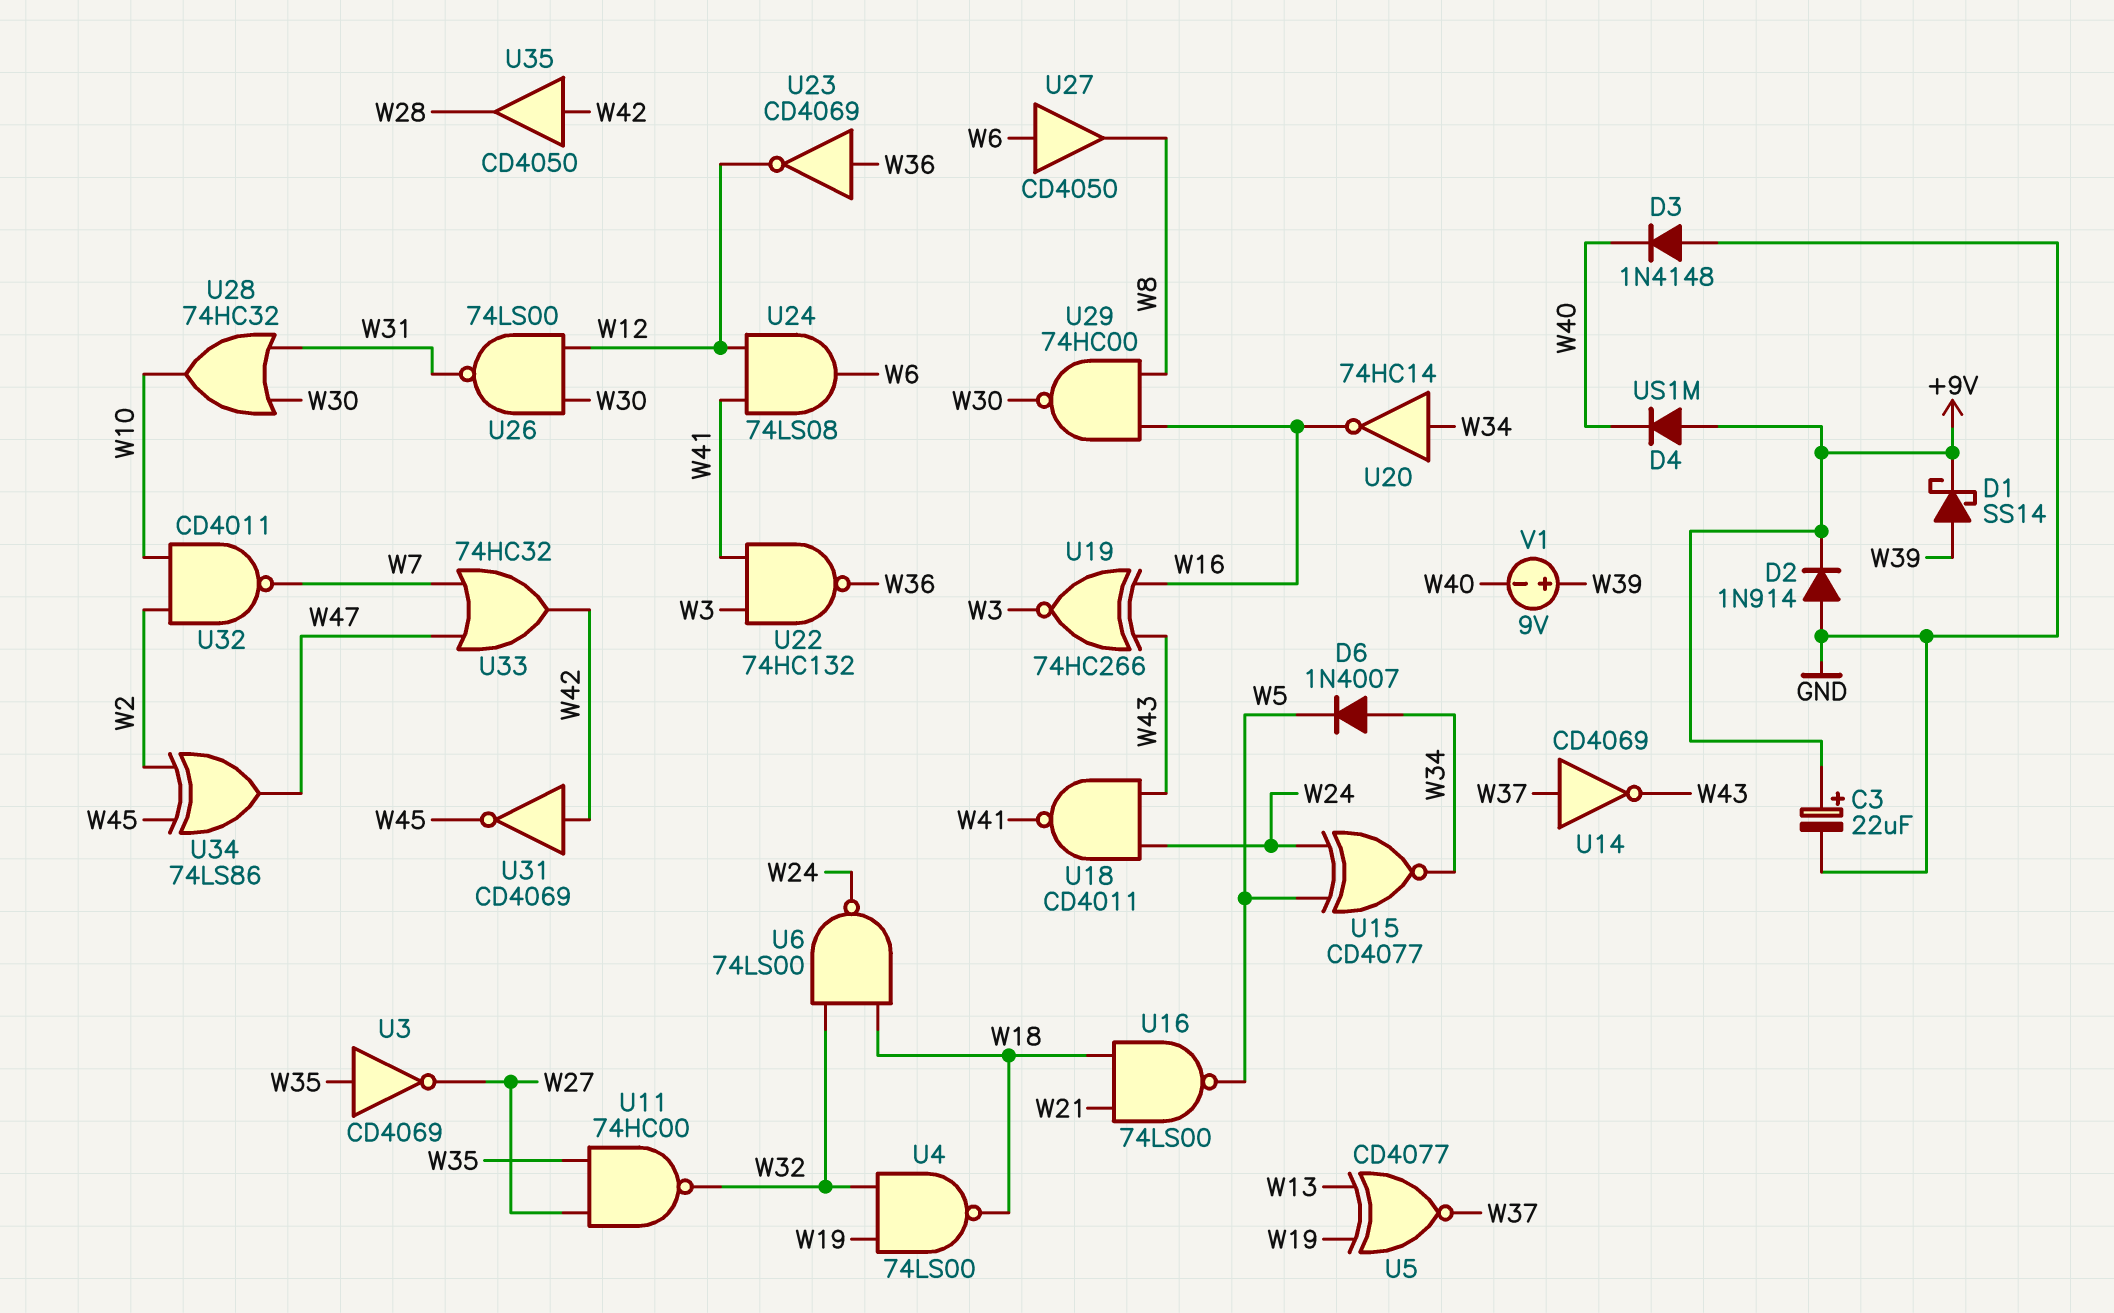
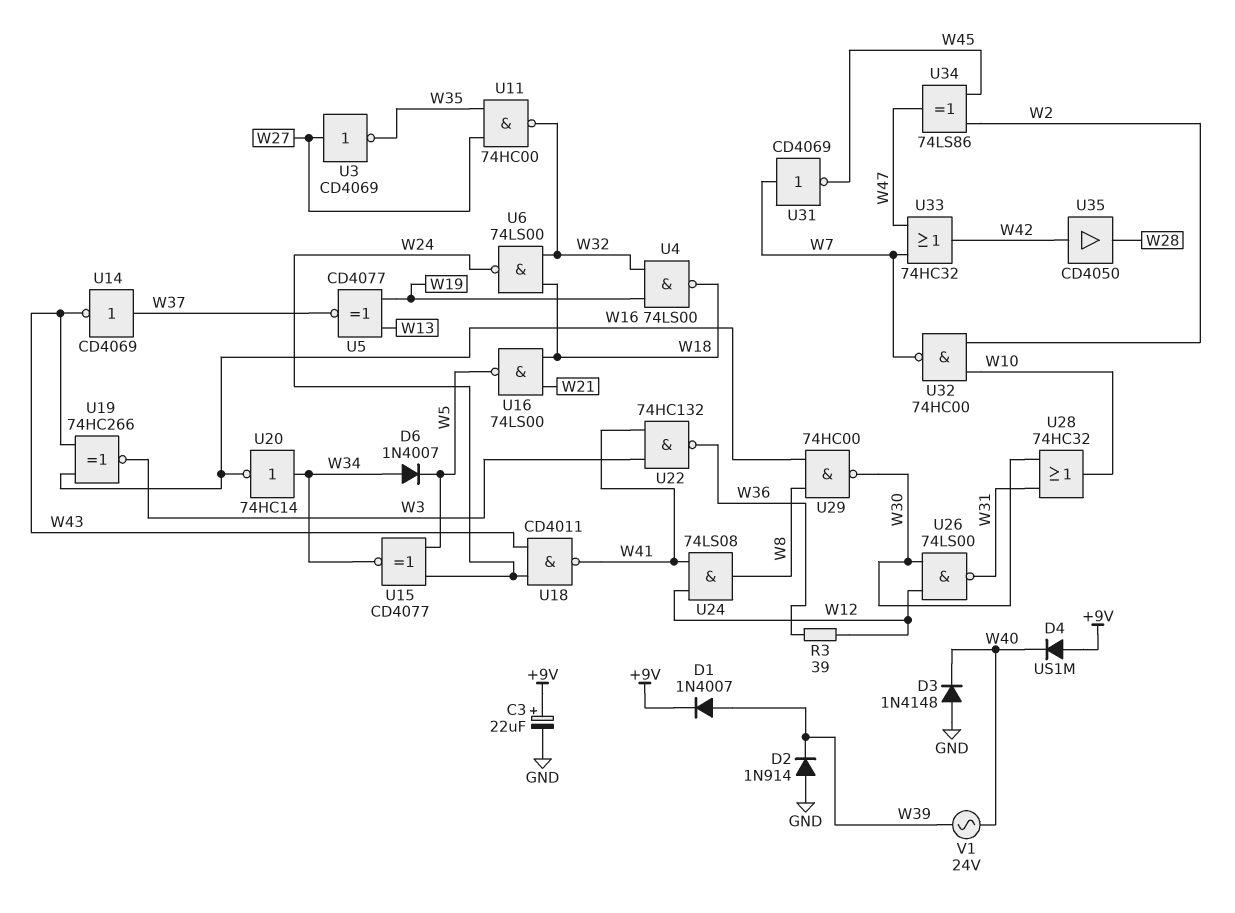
D1: schottky SS14 (A W39, K +9V) -> diode 1N4007 (A W39, K +9V)
D2: diode 1N914 (A GND, K +9V) -> diode 1N914 (A GND, K W39)
R3: none -> 39 (W12, W36)
U3: NOT CD4069 (in W35, out W27) -> NOT CD4069 (in W27, out W35)
U23: NOT CD4069 (in W36, out W12) -> none
U24: AND 74LS08 (in W12, in W41, out W6) -> AND 74LS08 (in W12, in W41, out W8)
U27: buffer CD4050 (in W6, out W8) -> none
U31: NOT CD4069 (in W42, out W45) -> NOT CD4069 (in W7, out W45)
U32: NAND CD4011 (in W2, in W10, out W7) -> NAND 74HC00 (in W2, in W10, out W7)
V1: 9V (plus W39, minus W40) -> AC 24V (W39, W40)

